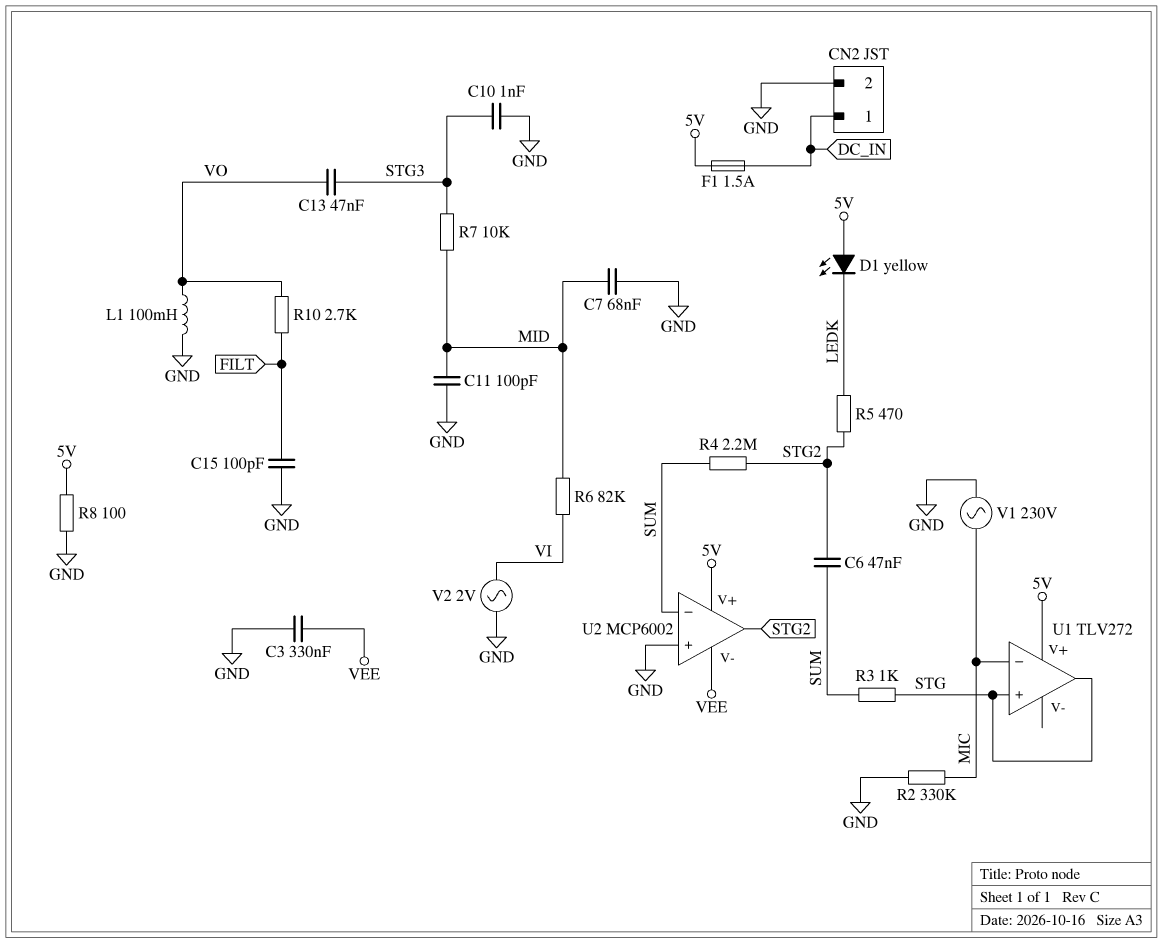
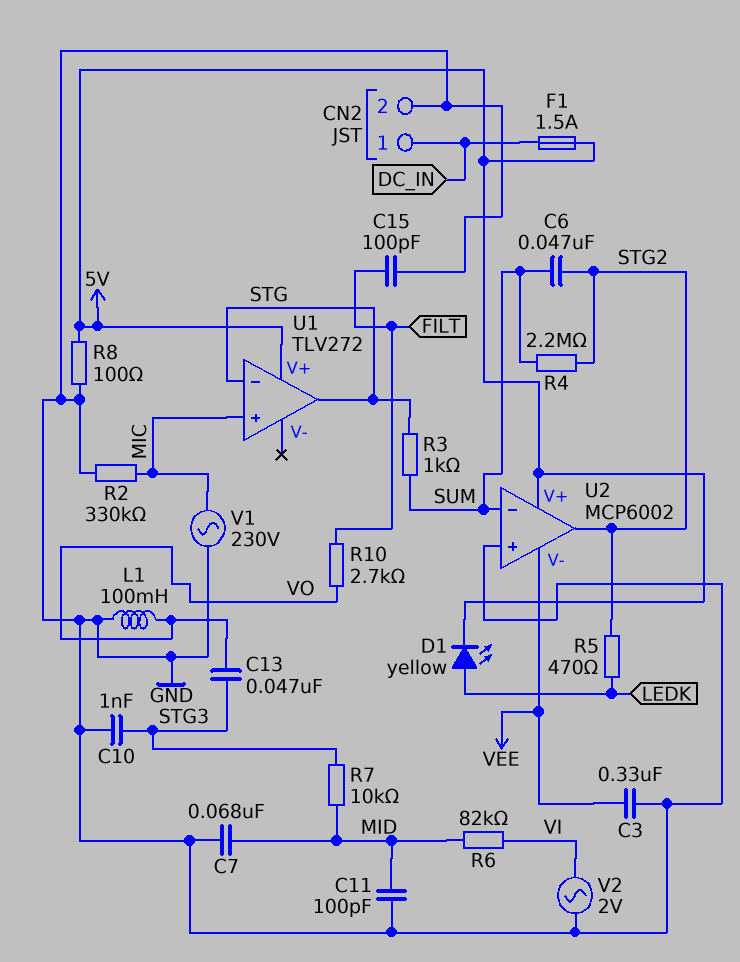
D1: LED yellow (A 5V, K LEDK) -> LED yellow (A LEDK, K 5V)
U1 pin in+: STG -> MIC
U1 pin in-: MIC -> STG

